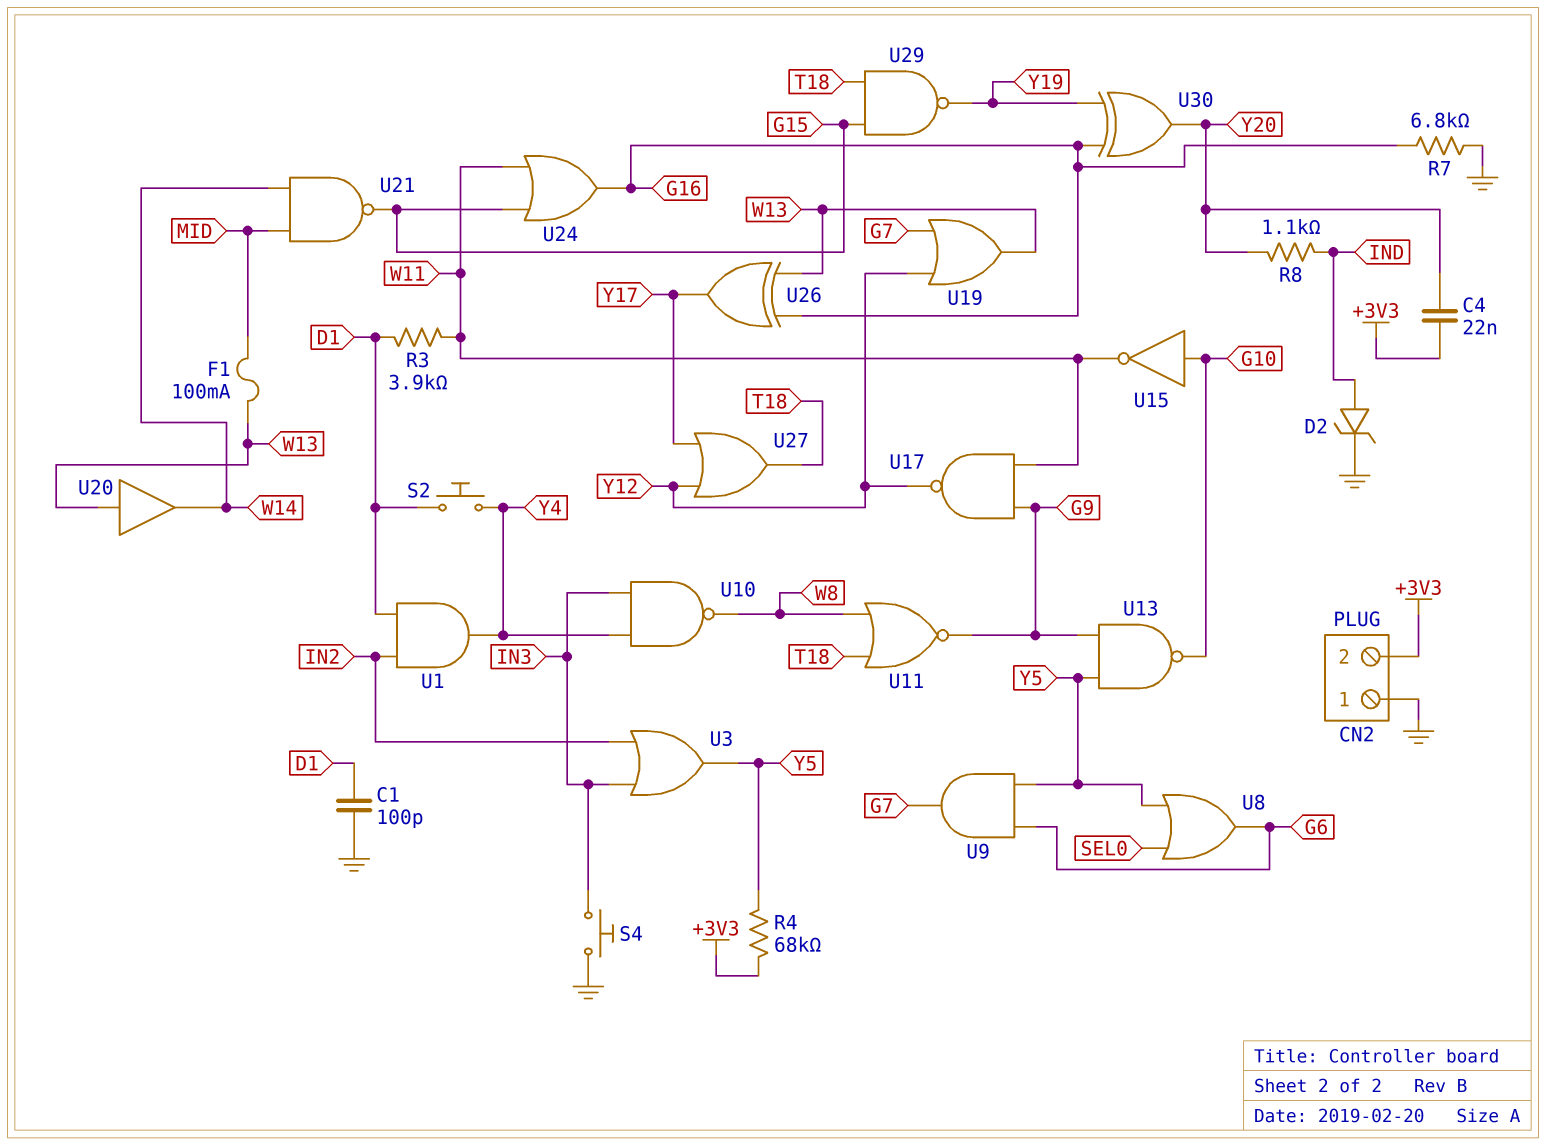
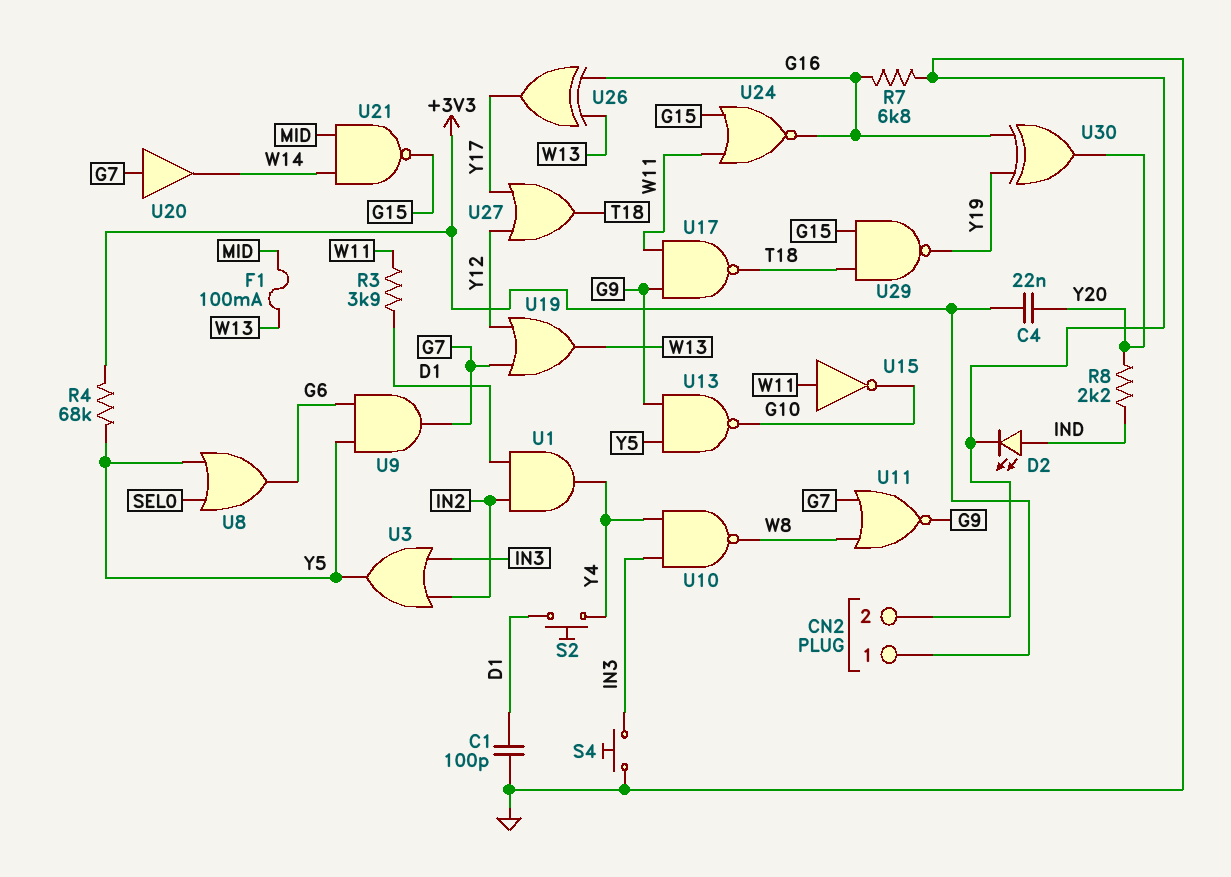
CN2 pin 1: GND -> +3V3
CN2 pin 2: +3V3 -> GND
D2: zener (A IND, K GND) -> LED (A IND, K GND)
R8: 1.1k (IND, Y20) -> 2.2k (IND, Y20)
U11: NOR (in T18, in W8, out G9) -> NOR (in G7, in W8, out G9)
U15: NOT (in G10, out W11) -> NOT (in W11, out G10)
U17: NAND (in G9, in W11, out Y12) -> NAND (in G9, in W11, out T18)
U20: buffer (in W13, out W14) -> buffer (in G7, out W14)
U24: OR (in G15, in W11, out G16) -> NOR (in G15, in W11, out G16)

